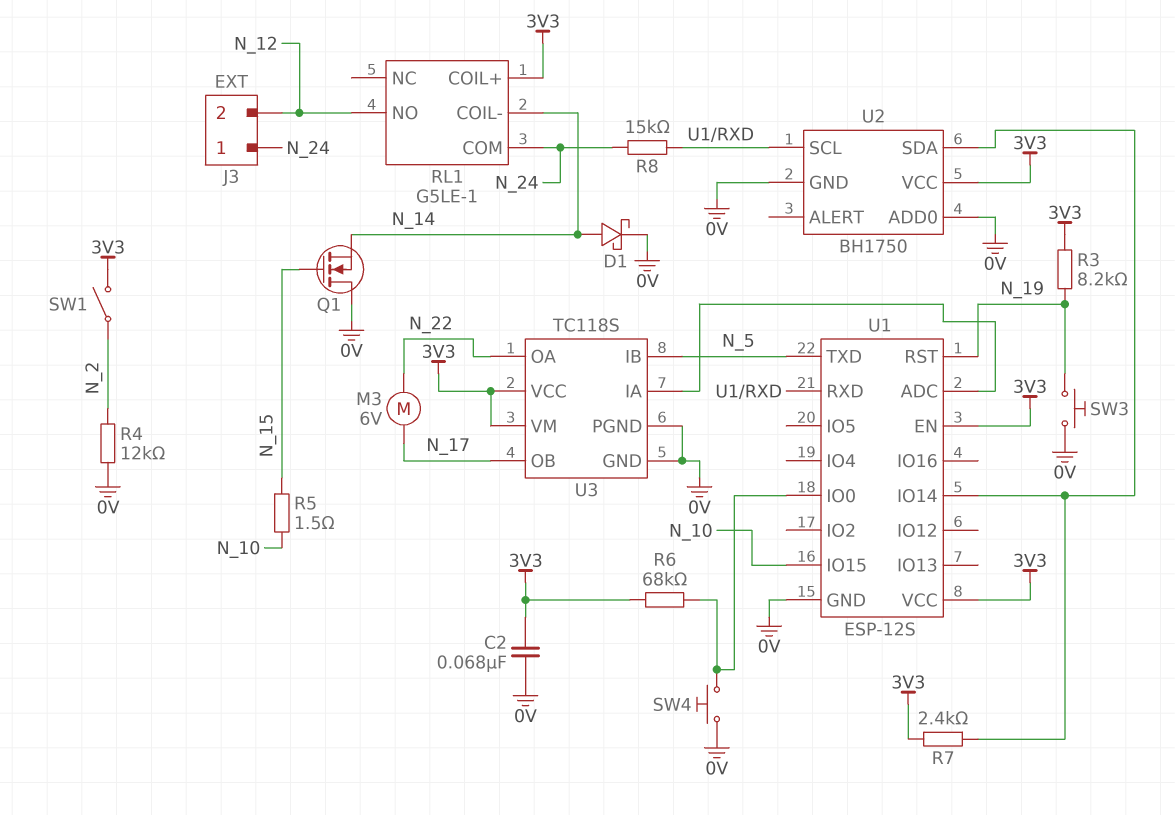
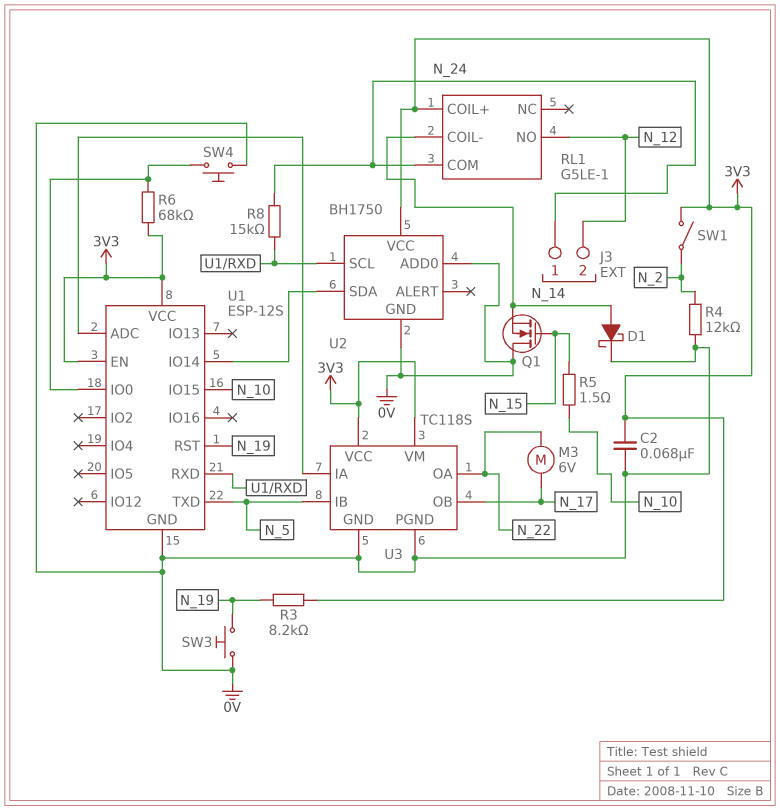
R7: 2.4k (3V3, U1/IO14) -> none

